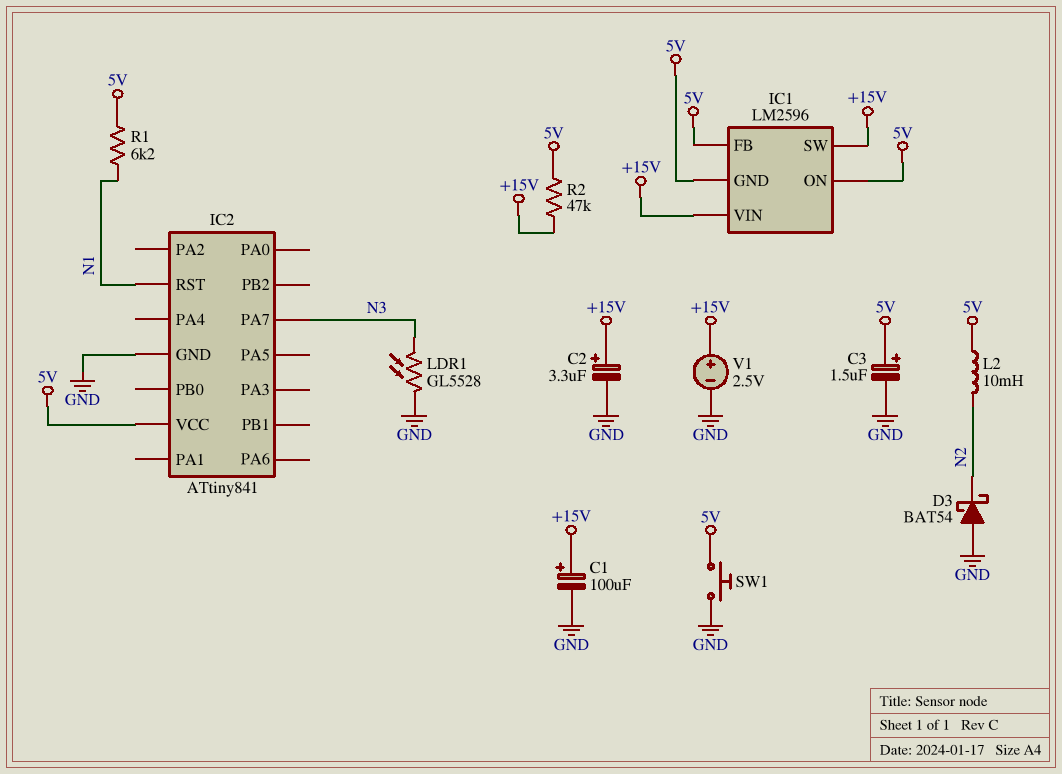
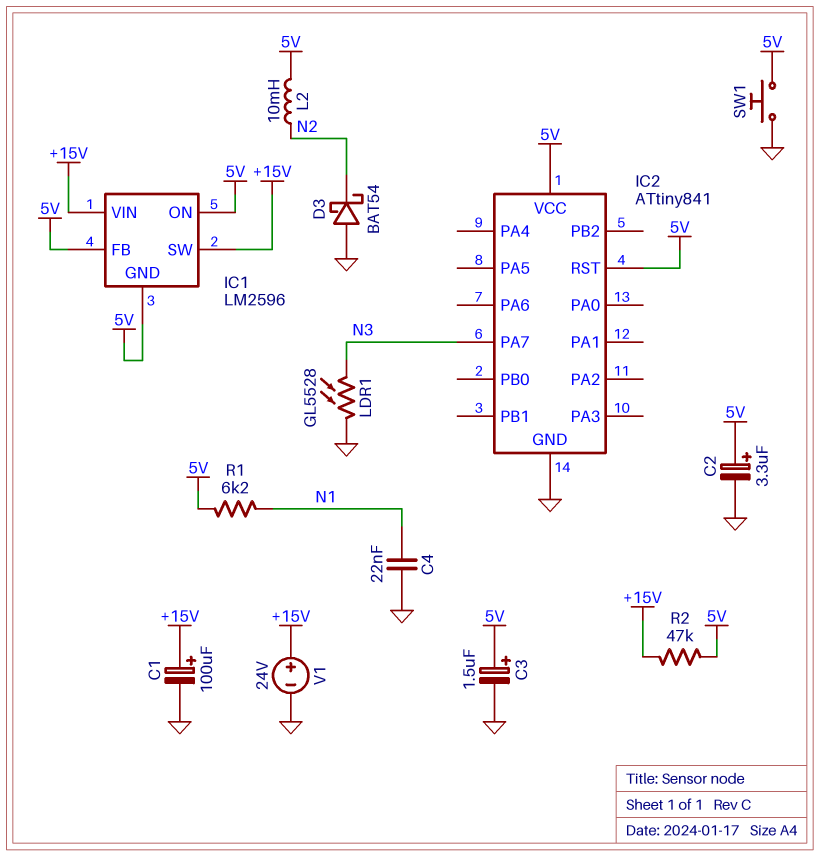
C2: 3.3uF (plus +15V, minus GND) -> 3.3uF (plus 5V, minus GND)
C4: none -> 22nF (GND, N1)
IC2 pin RST: N1 -> 5V
V1: 2.5V (plus +15V, minus GND) -> 24V (plus +15V, minus GND)

